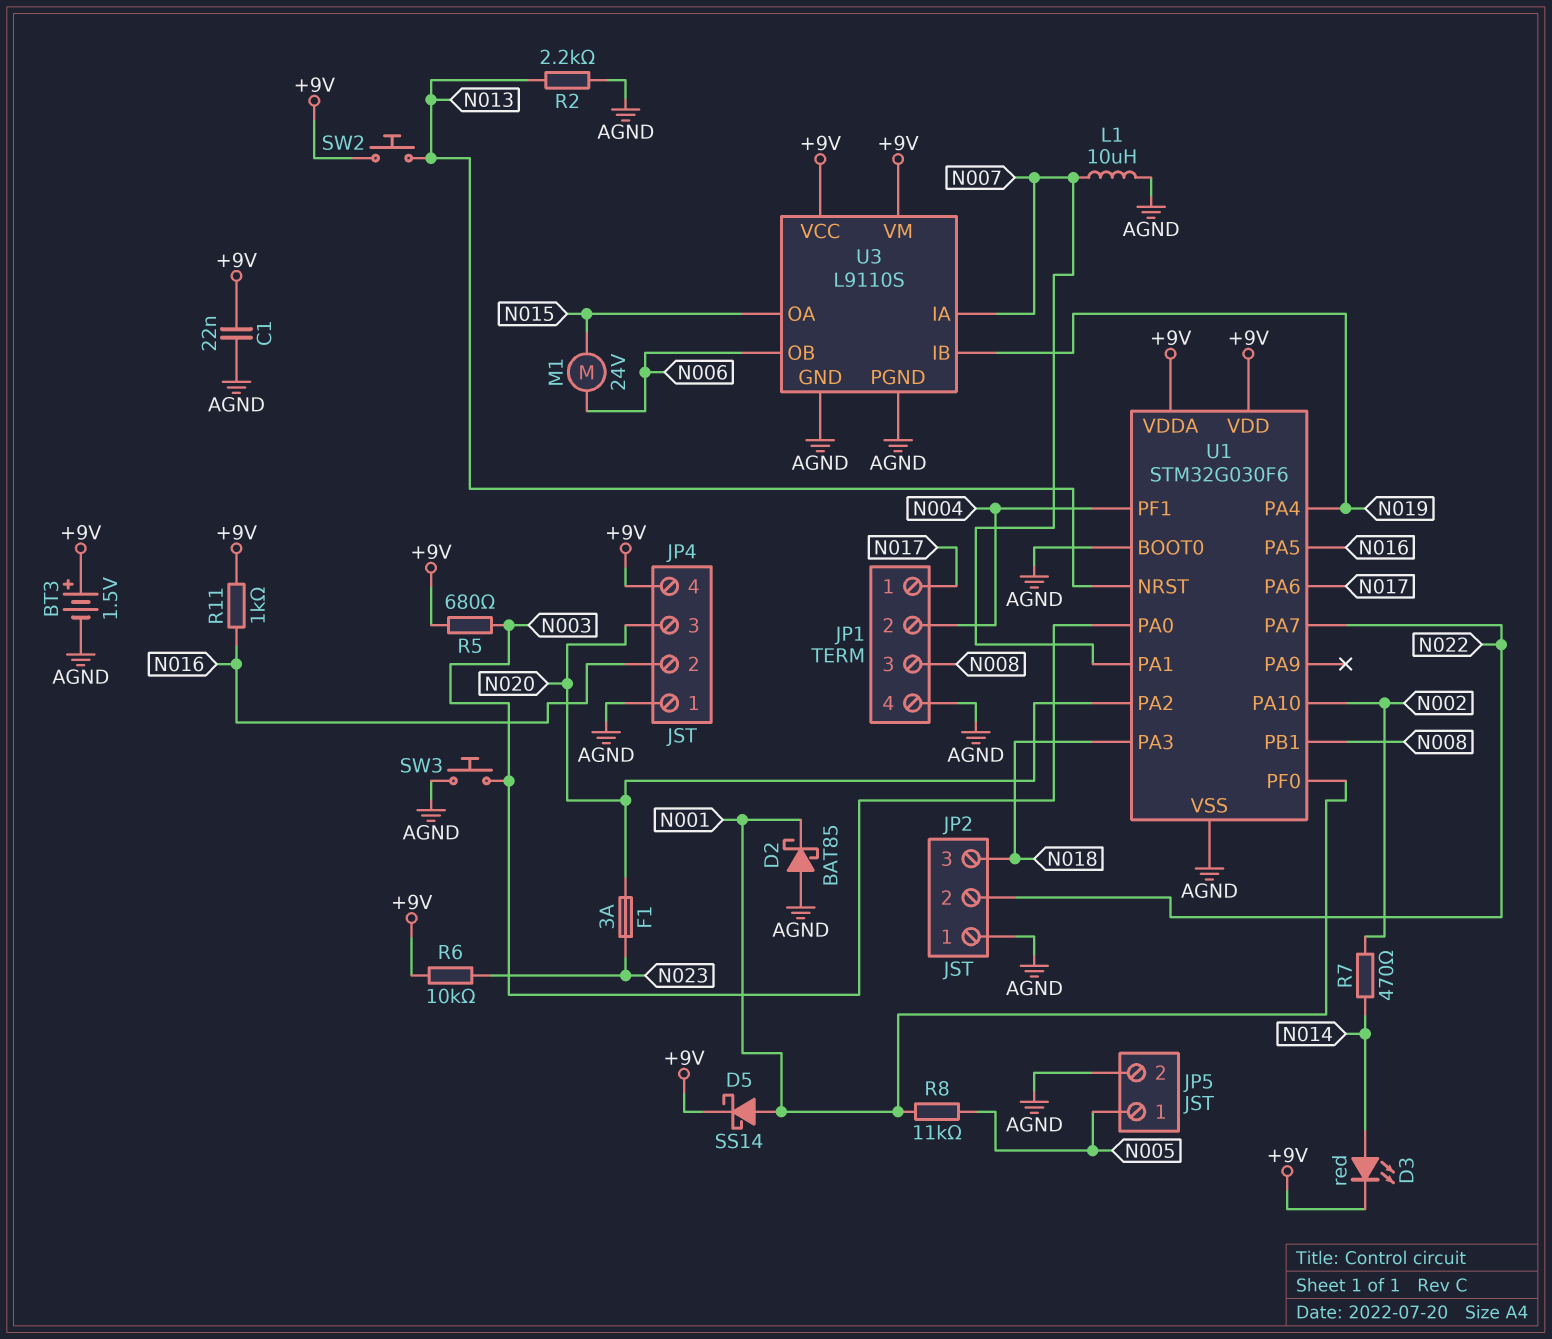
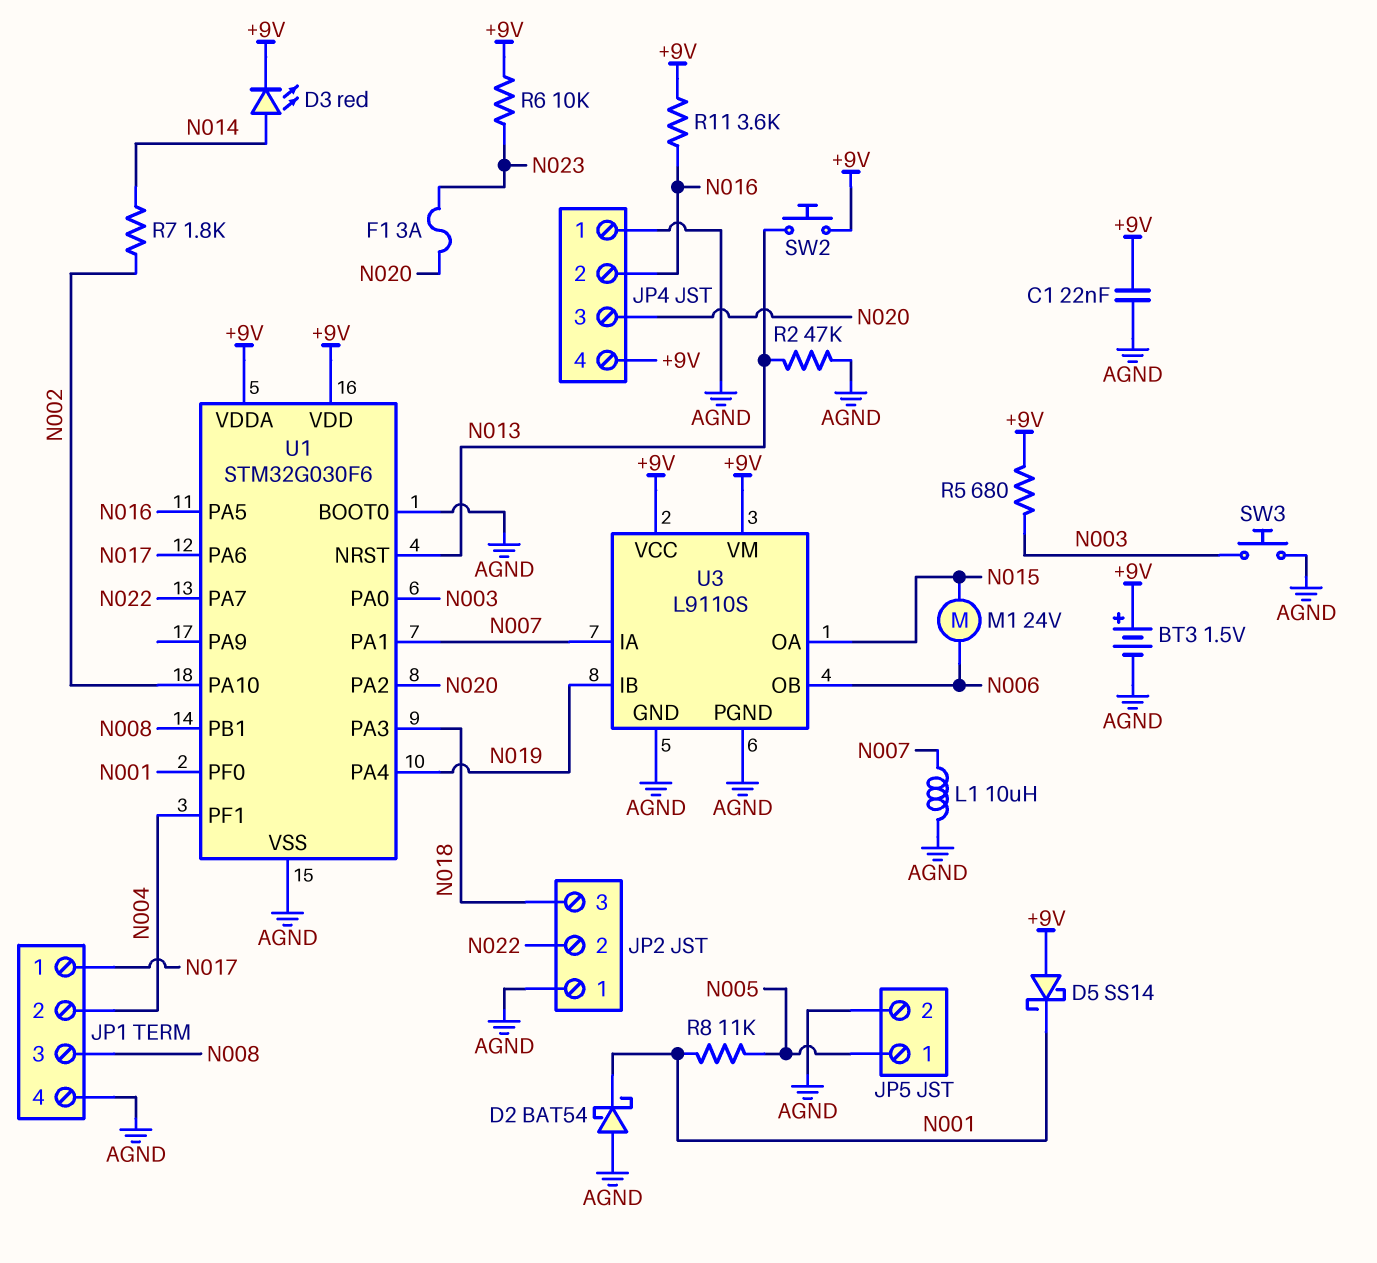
D2: schottky BAT85 (A AGND, K N001) -> schottky BAT54 (A AGND, K N001)
D5: schottky SS14 (A N001, K +9V) -> schottky SS14 (A +9V, K N001)
R2: 2.2k (AGND, N013) -> 47k (AGND, N013)
R7: 470 (N002, N014) -> 1.8k (N002, N014)
R11: 1k (+9V, N016) -> 3.6k (+9V, N016)

